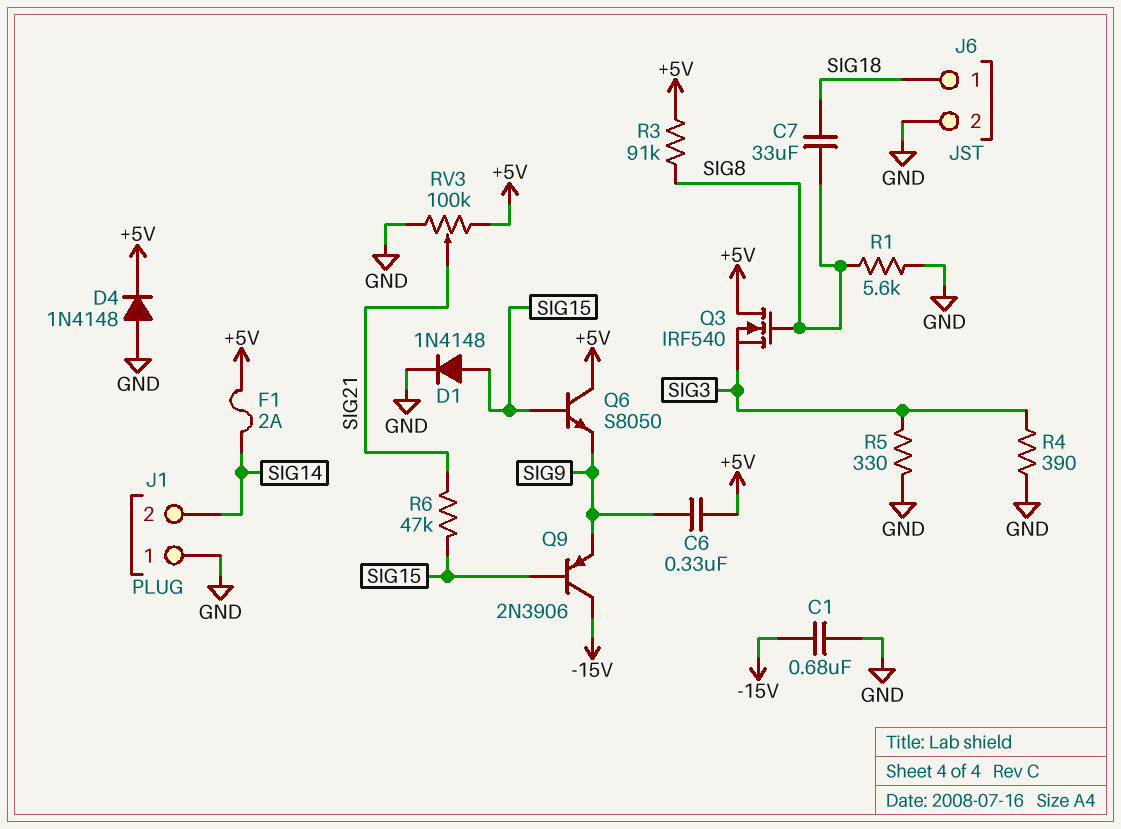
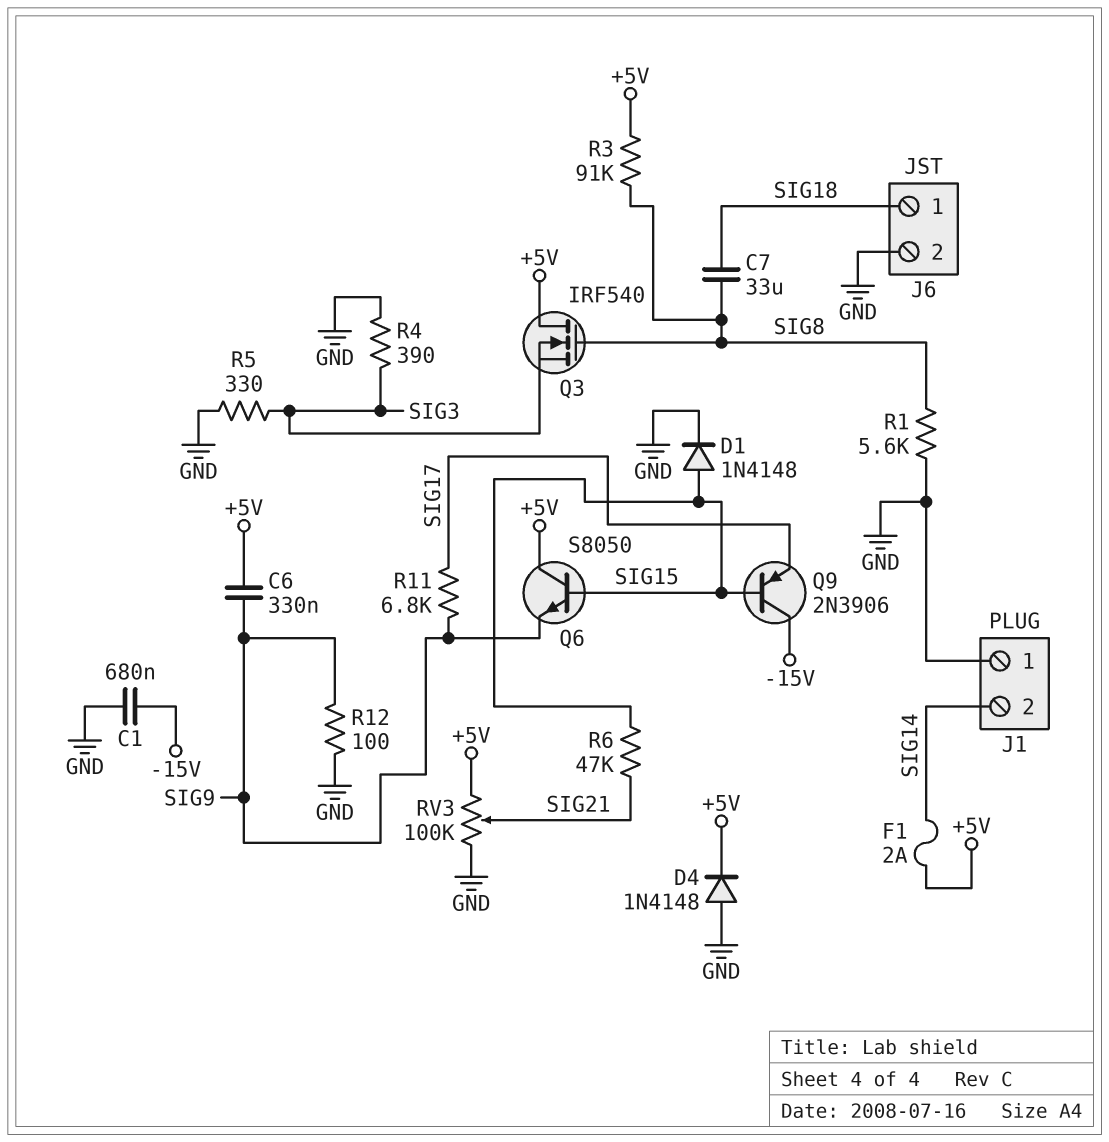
Q9: PNP 2N3906 (B SIG15, C -15V, E SIG9) -> PNP 2N3906 (B SIG15, C -15V, E SIG17)
R11: none -> 6.8k (SIG9, SIG17)
R12: none -> 100 (GND, SIG9)

